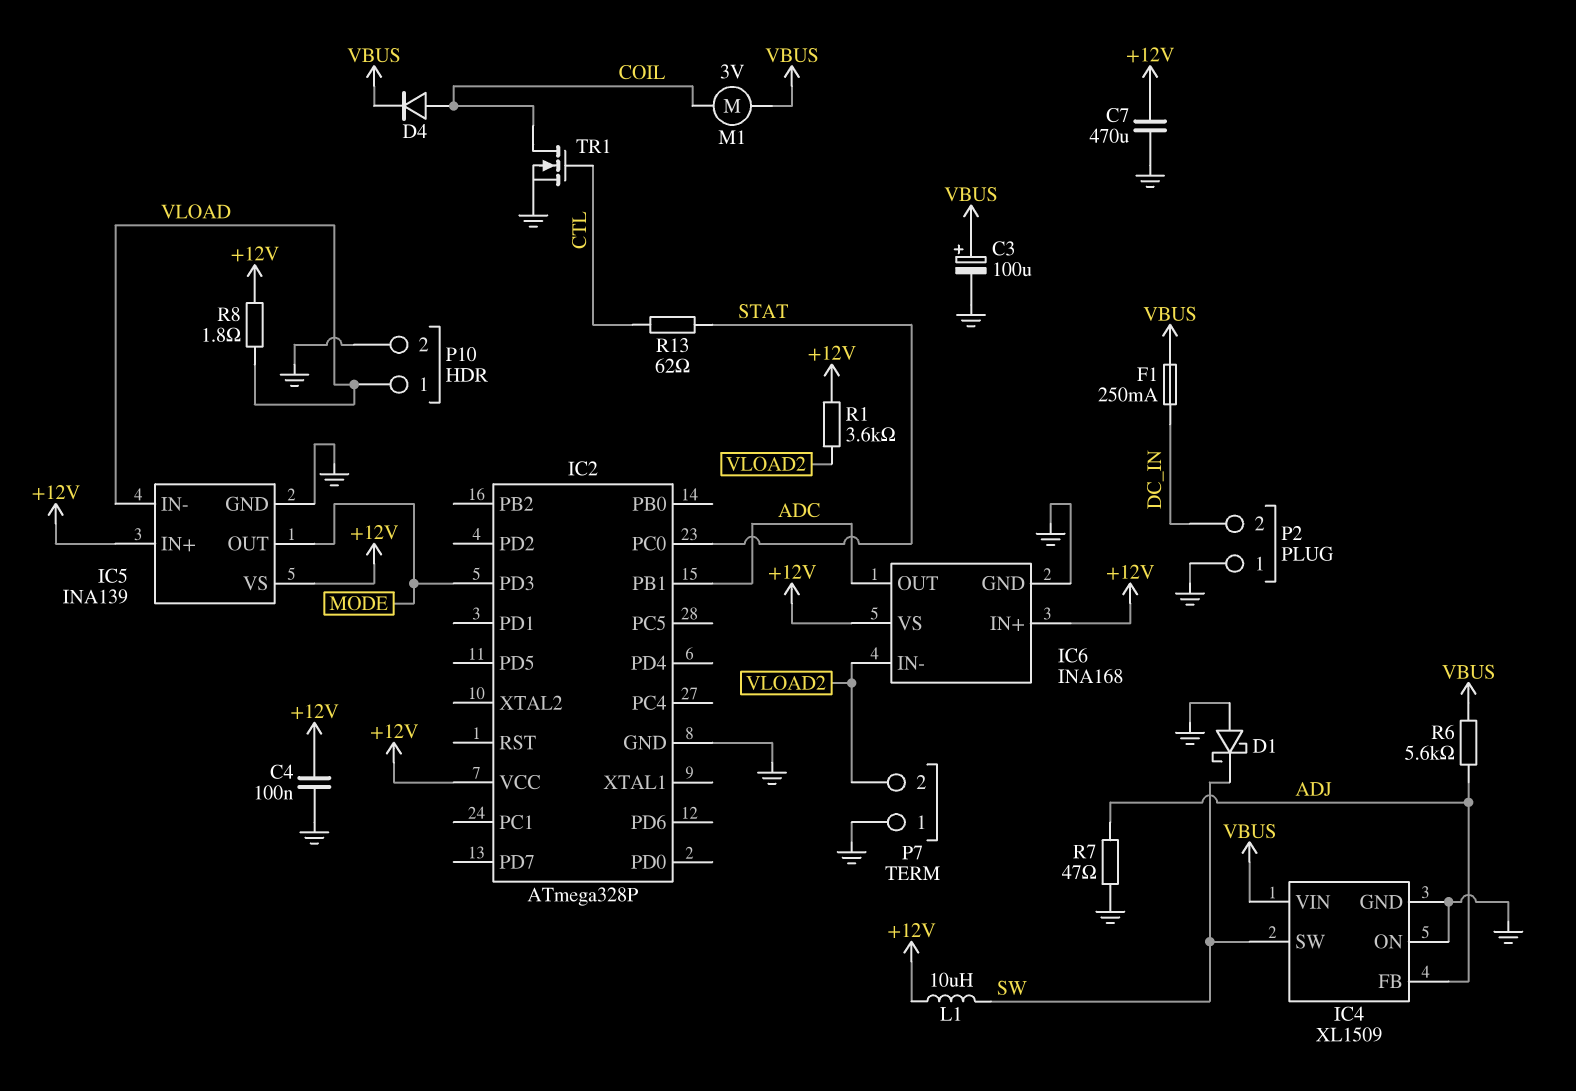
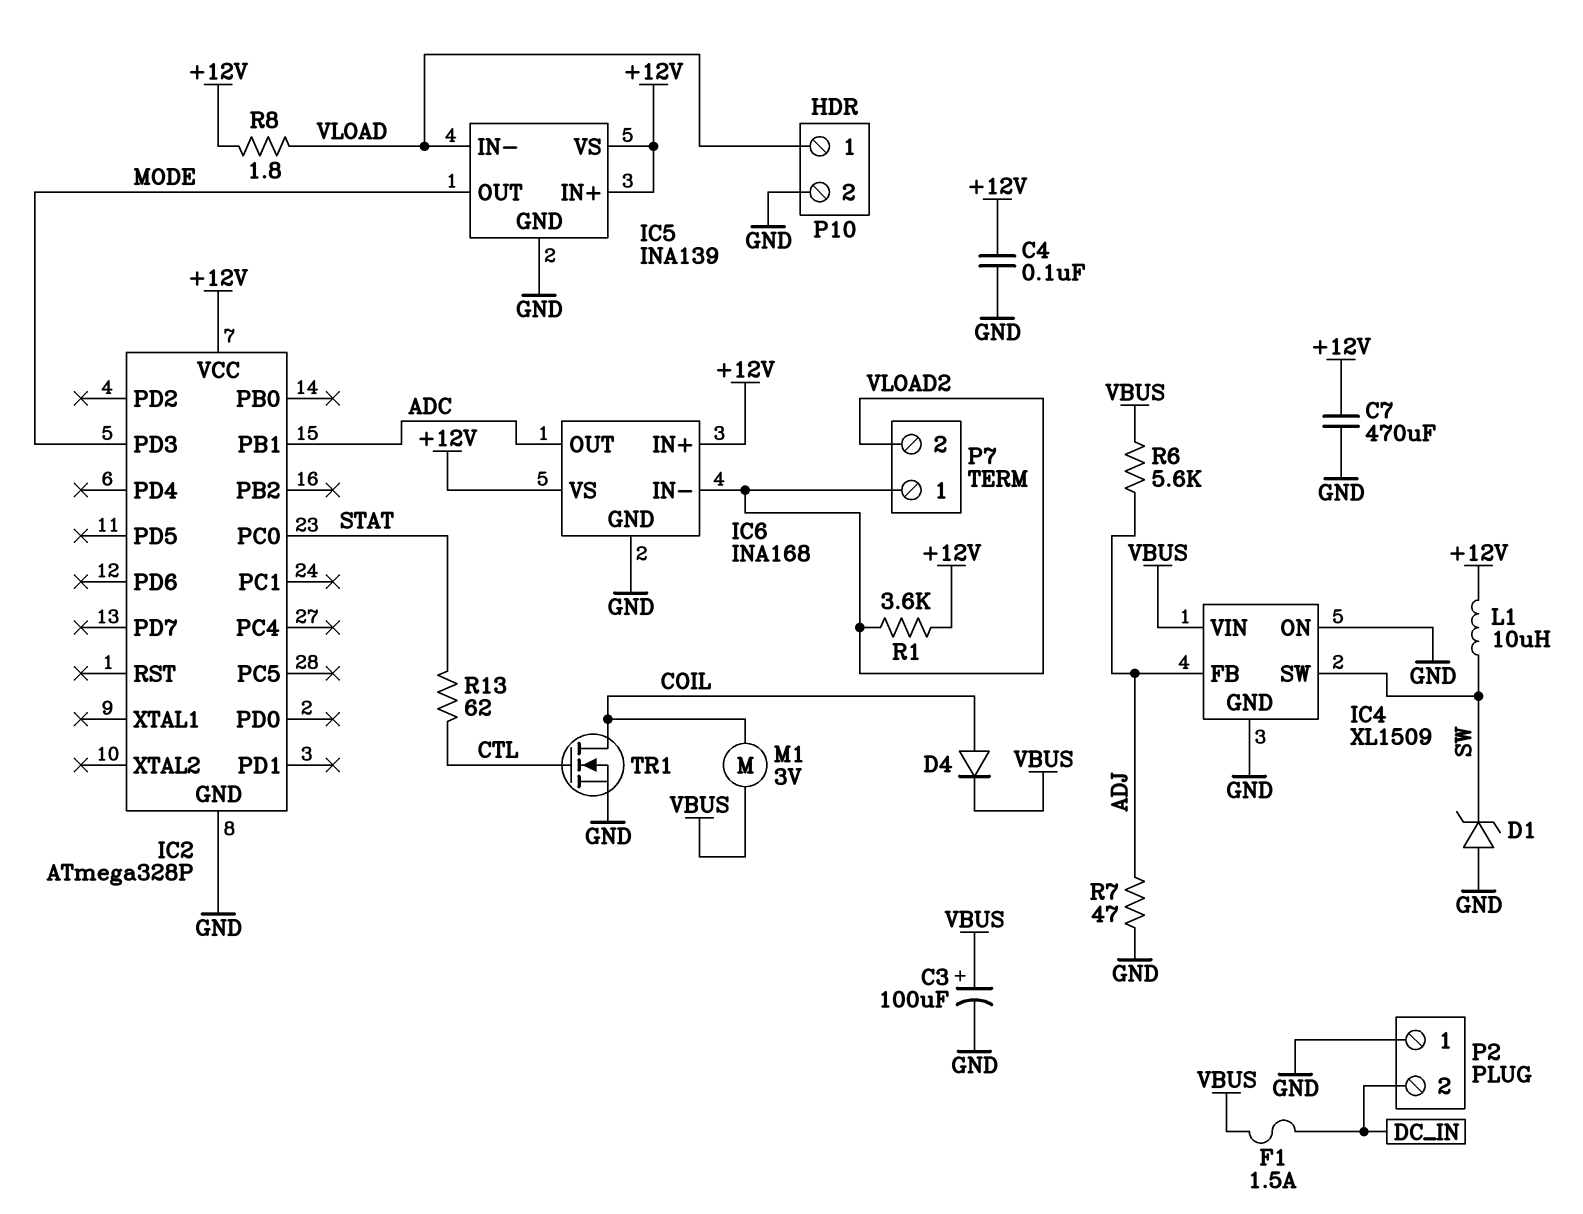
D1: schottky (A GND, K SW) -> zener (A GND, K SW)
F1: 250mA (DC_IN, VBUS) -> 1.5A (DC_IN, VBUS)
P7 pin 1: GND -> VLOAD2

